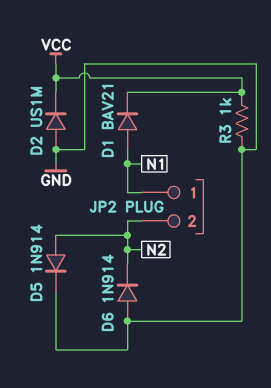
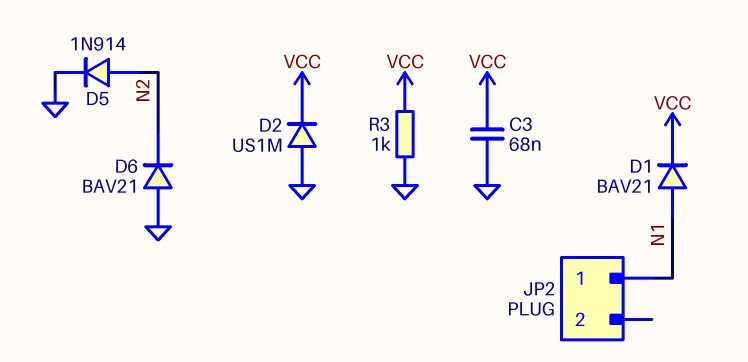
C3: none -> 68nF (GND, VCC)
D6: diode 1N914 (A GND, K N2) -> diode BAV21 (A GND, K N2)
JP2 pin 2: N2 -> none

